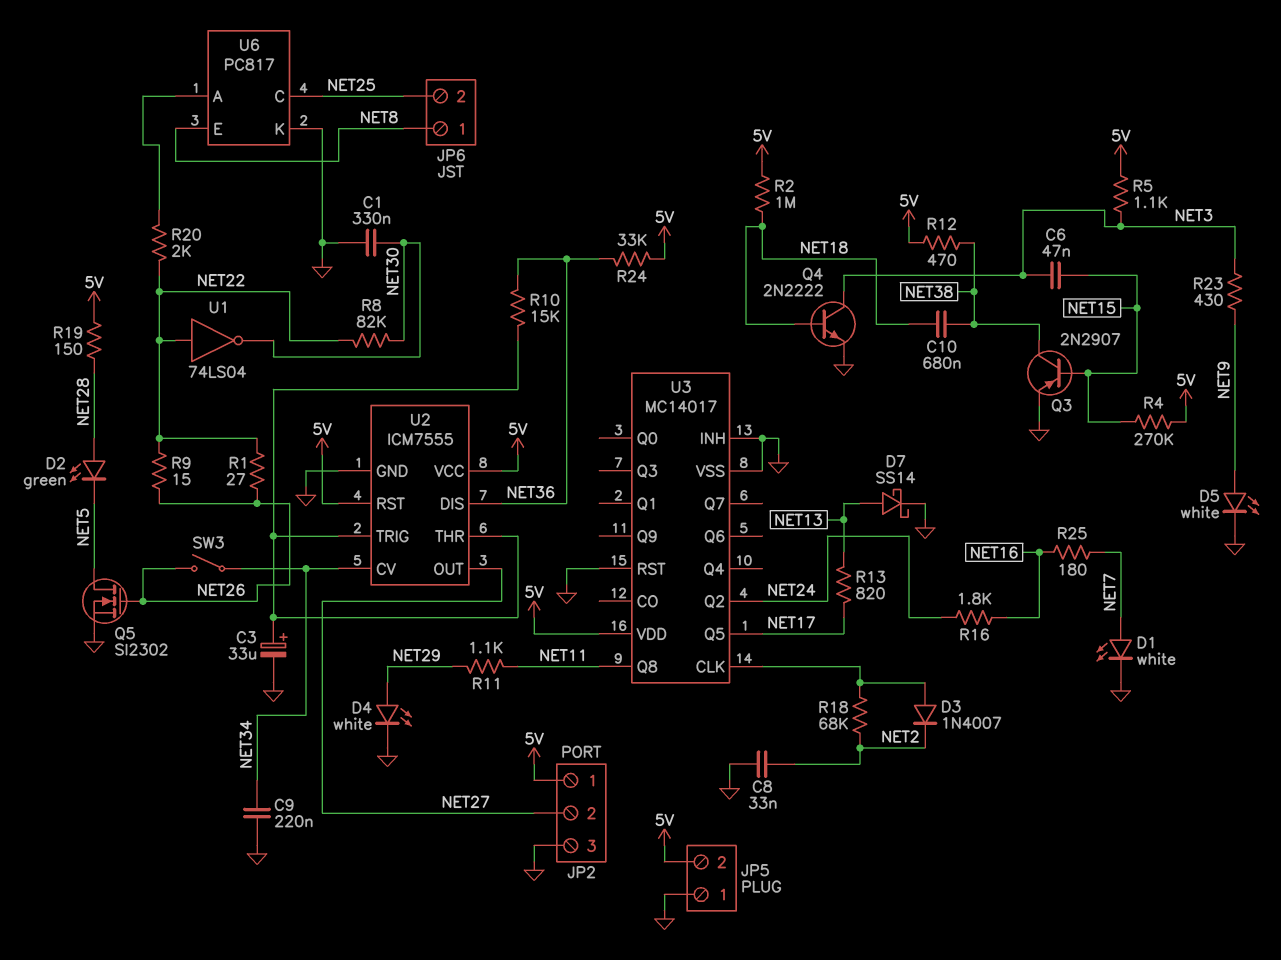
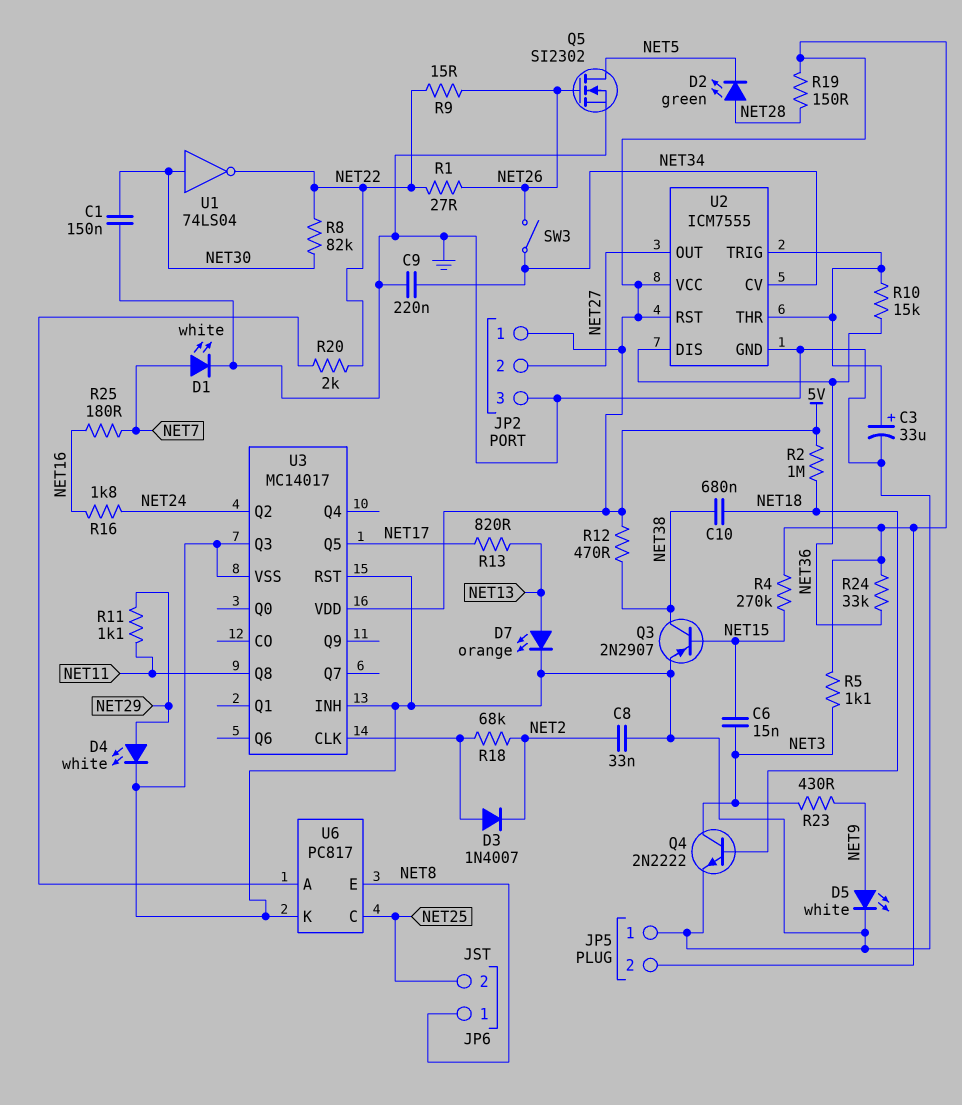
C1: 330nF (GND, NET30) -> 150nF (GND, NET30)
C6: 47nF (NET3, NET15) -> 15nF (NET3, NET15)
D7: schottky SS14 (A NET13, K GND) -> LED orange (A NET13, K GND)
U1: NOT 74LS04 (in NET22, out NET30) -> NOT 74LS04 (in NET30, out NET22)
U3 pin Q3: none -> GND

